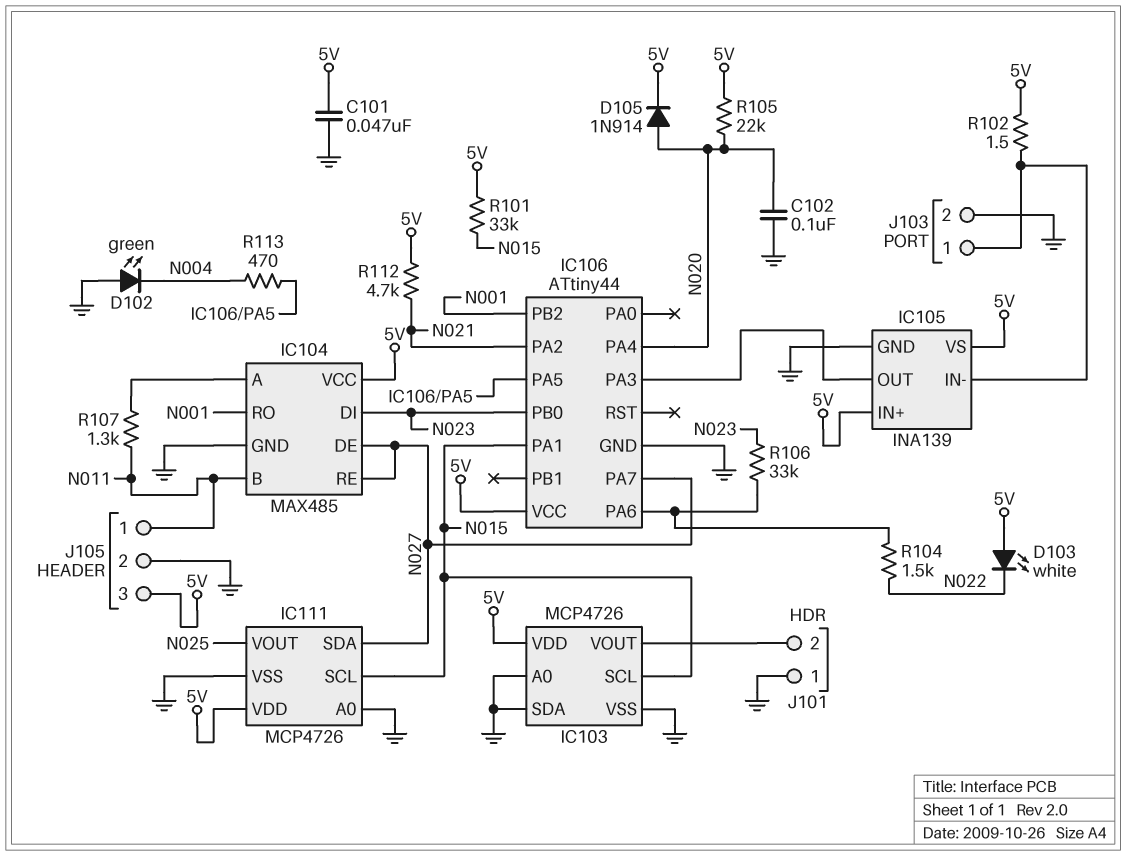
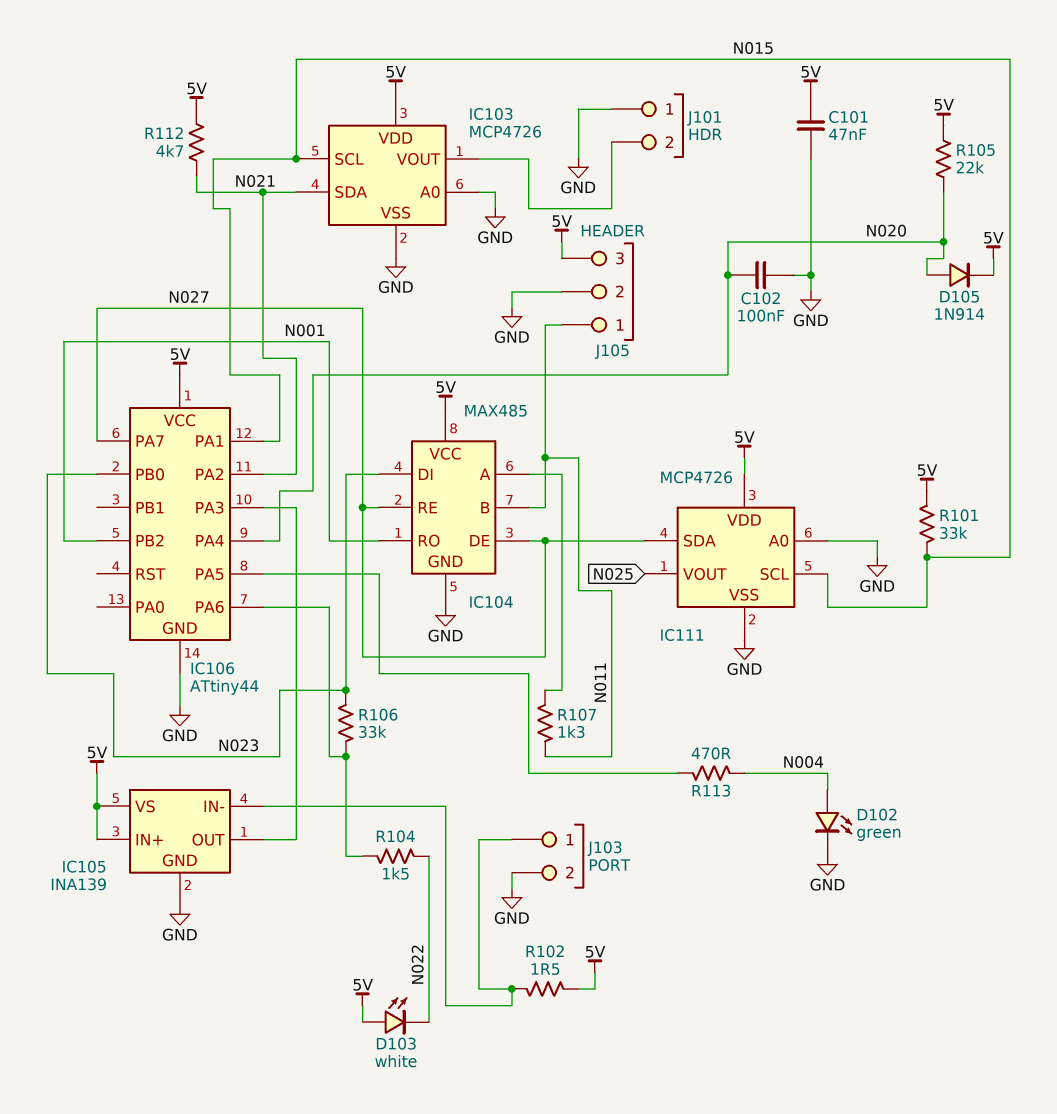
D102: LED green (A GND, K N004) -> LED green (A N004, K GND)
IC103 pin SDA: GND -> N021

